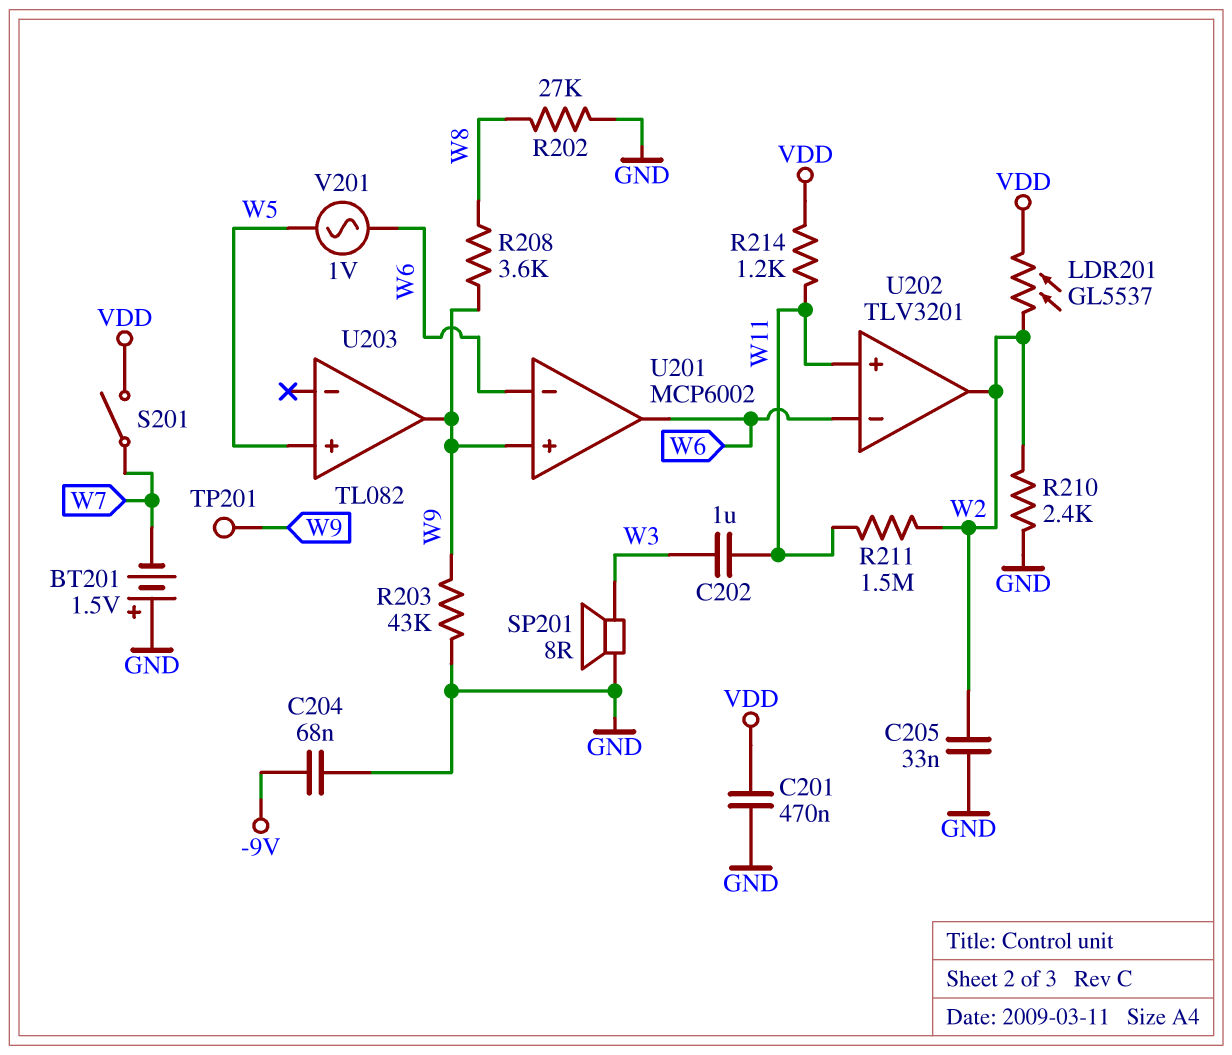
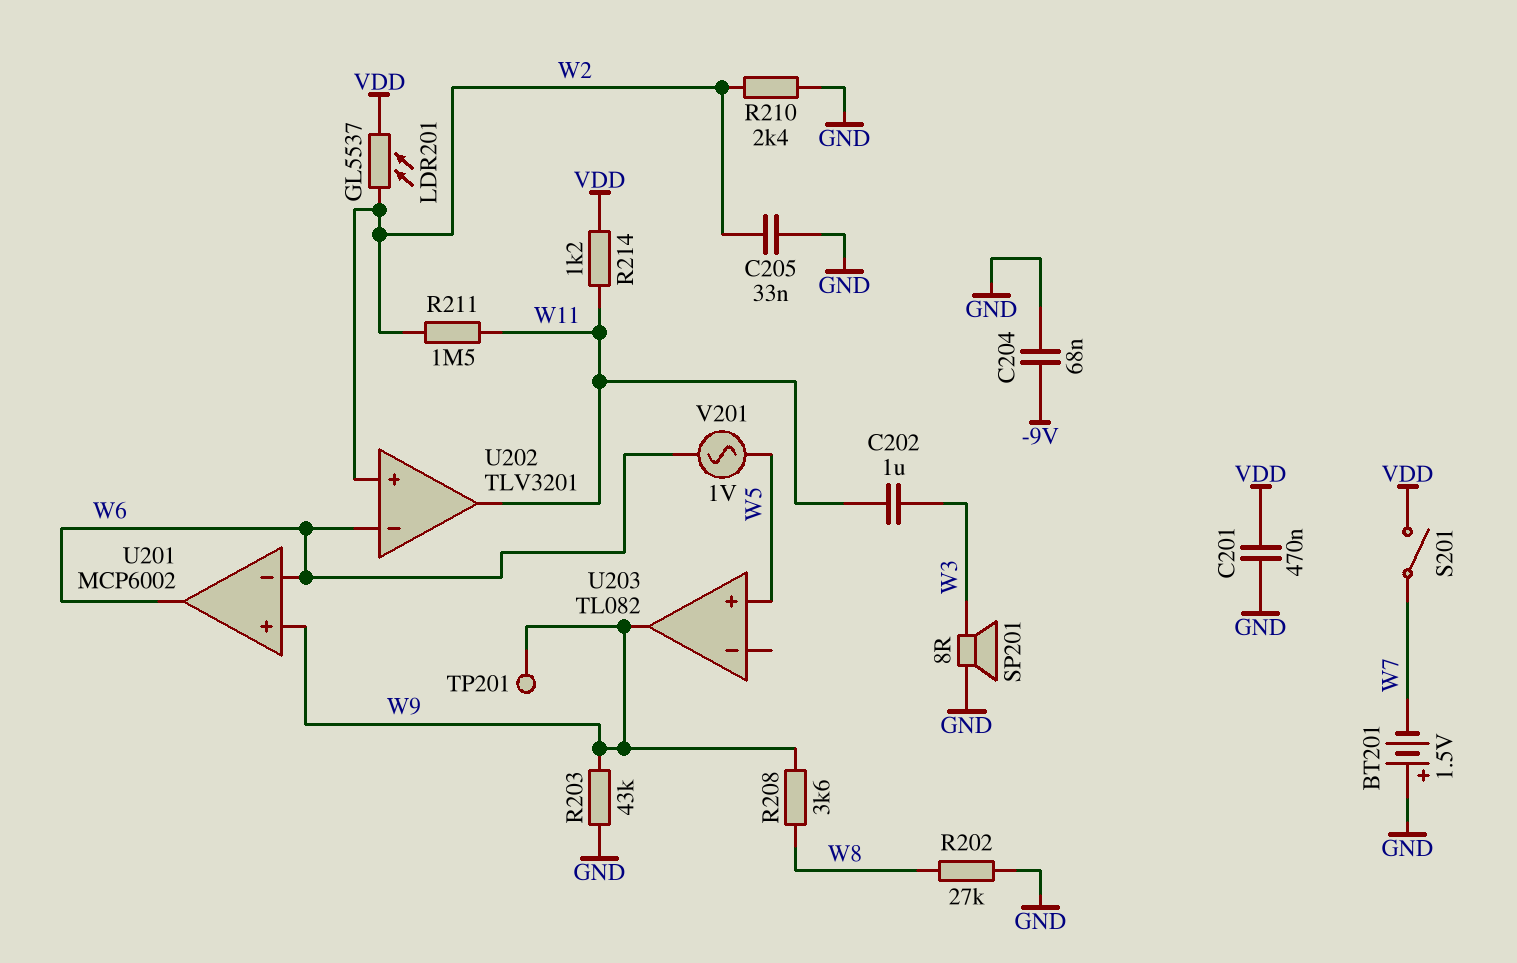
U202 pin in+: W11 -> W2
U202 pin out: W2 -> W11

